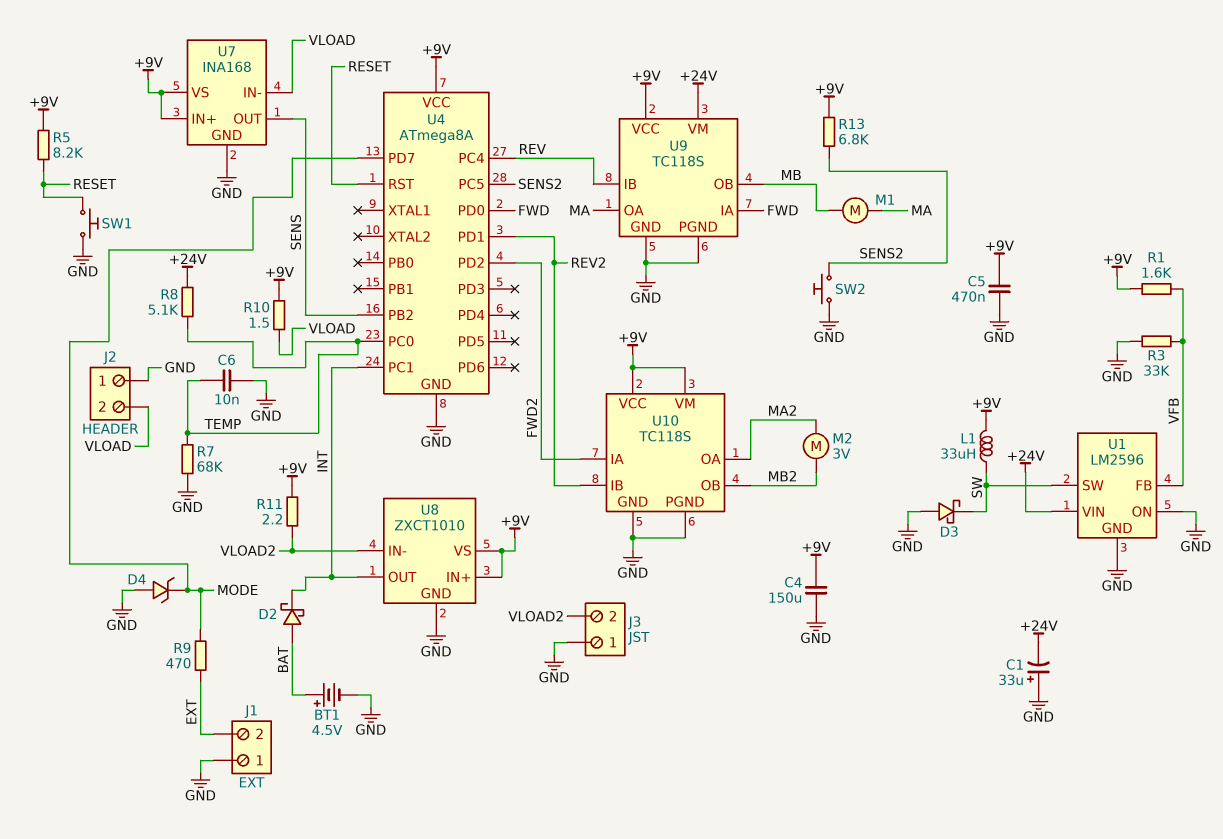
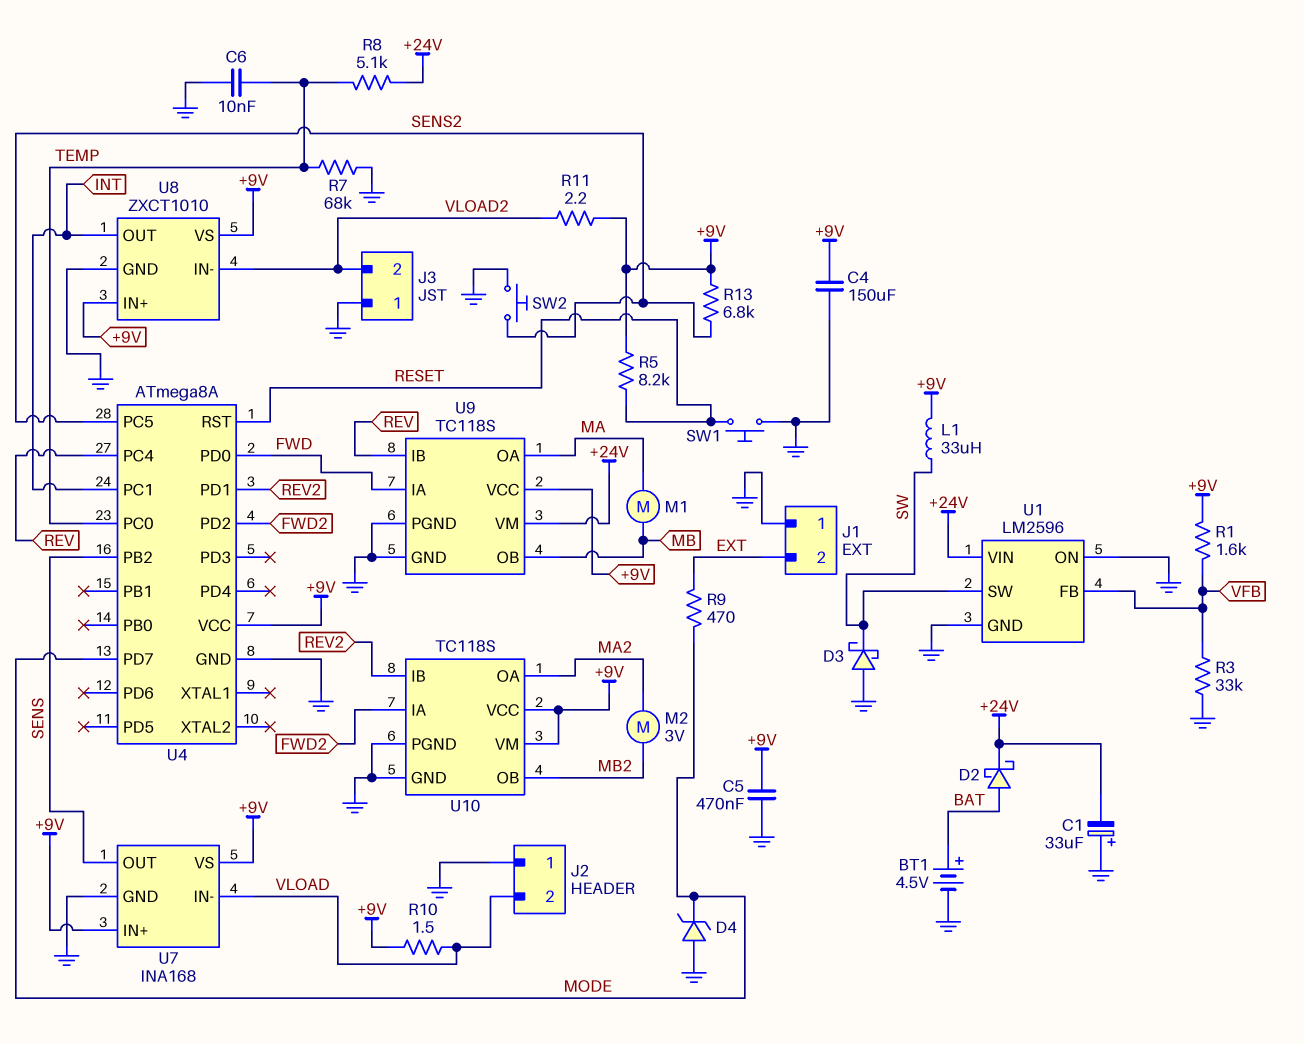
D2: schottky (A BAT, K INT) -> schottky (A BAT, K +24V)

